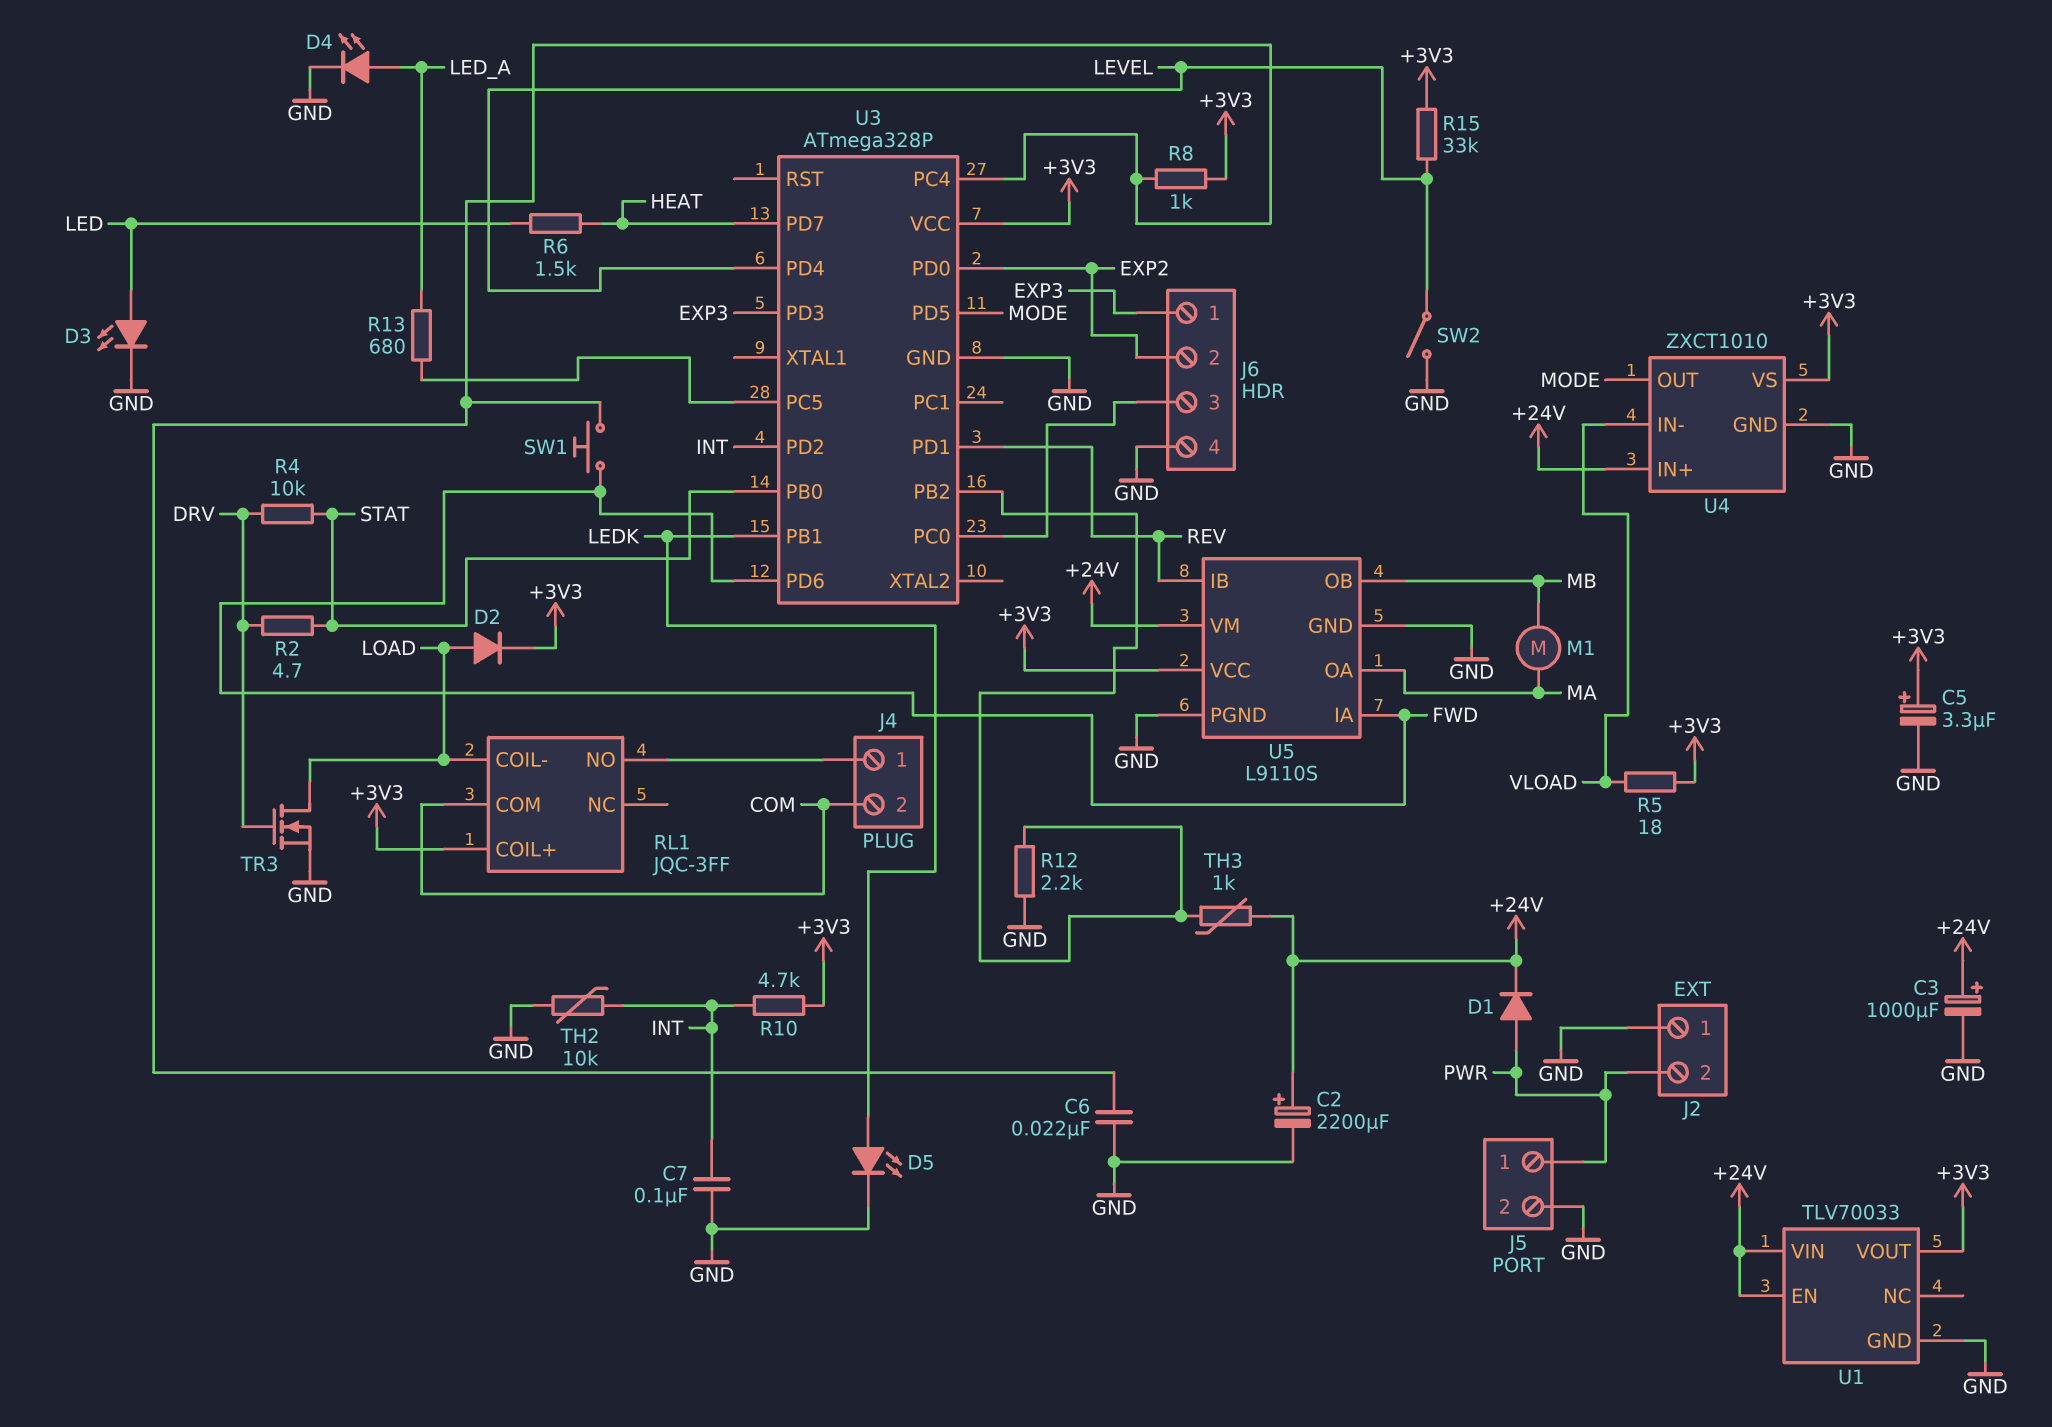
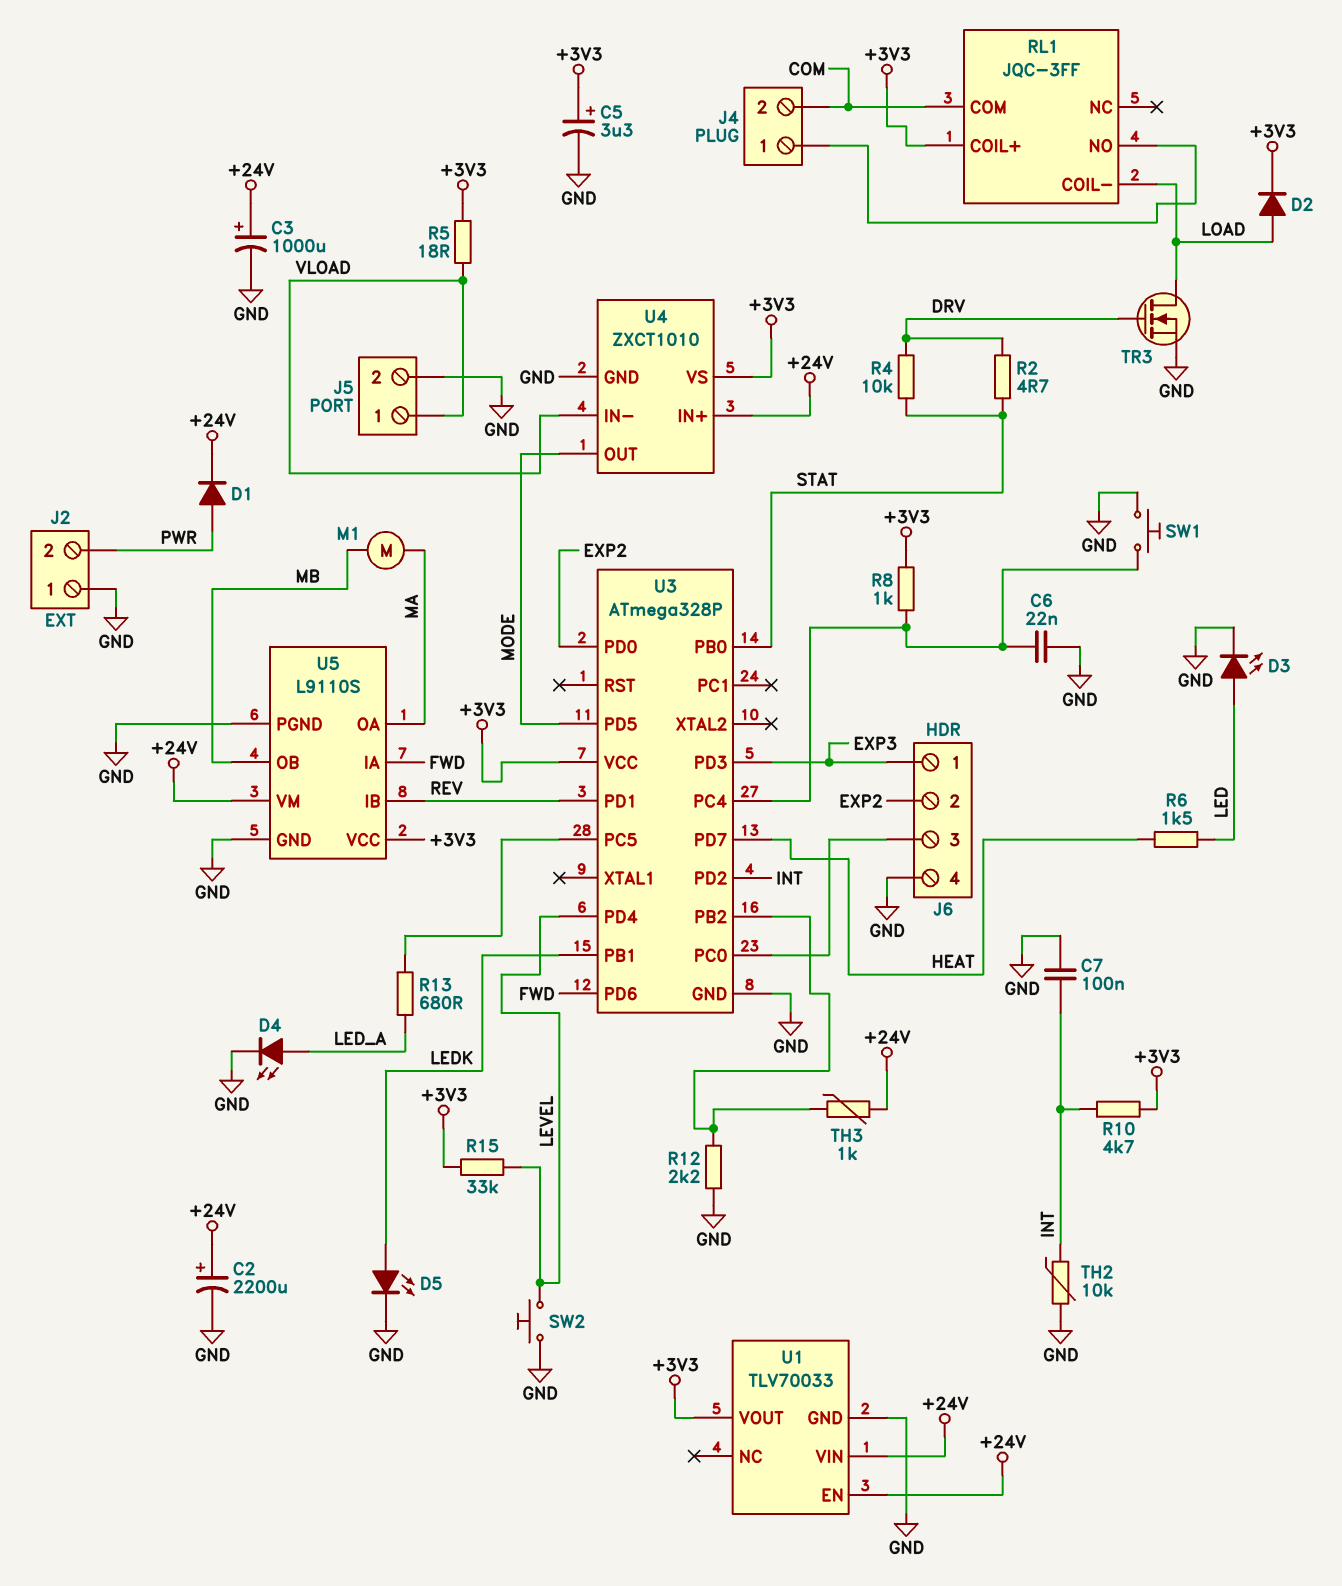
J5 pin 1: PWR -> VLOAD
SW1: button (FWD, U3/PC4) -> button (GND, U3/PC4)
SW2: switch (GND, LEVEL) -> button (GND, LEVEL)

